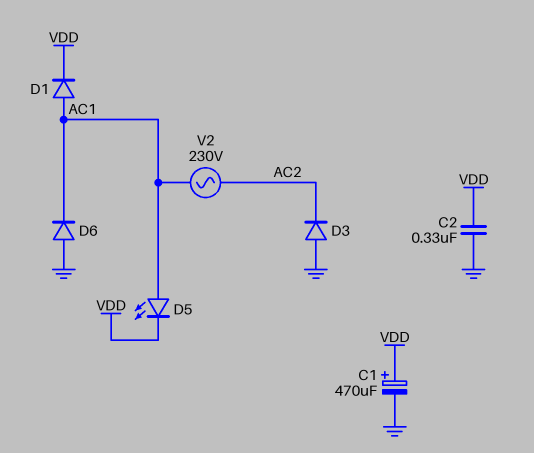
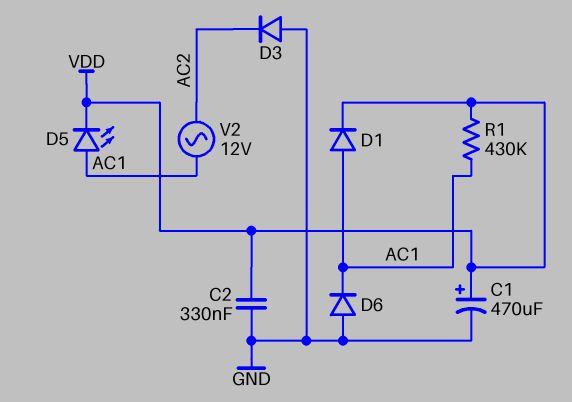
R1: none -> 430k (AC1, VDD)
V2: AC 230V (AC1, AC2) -> AC 12V (AC1, AC2)

